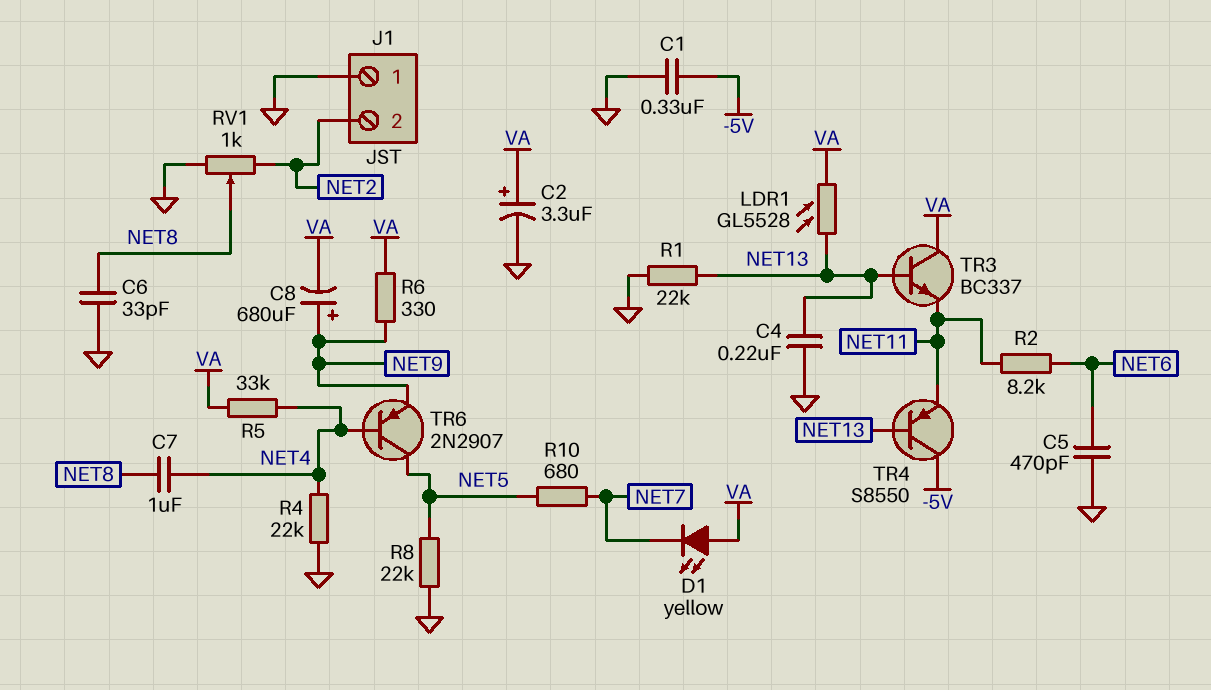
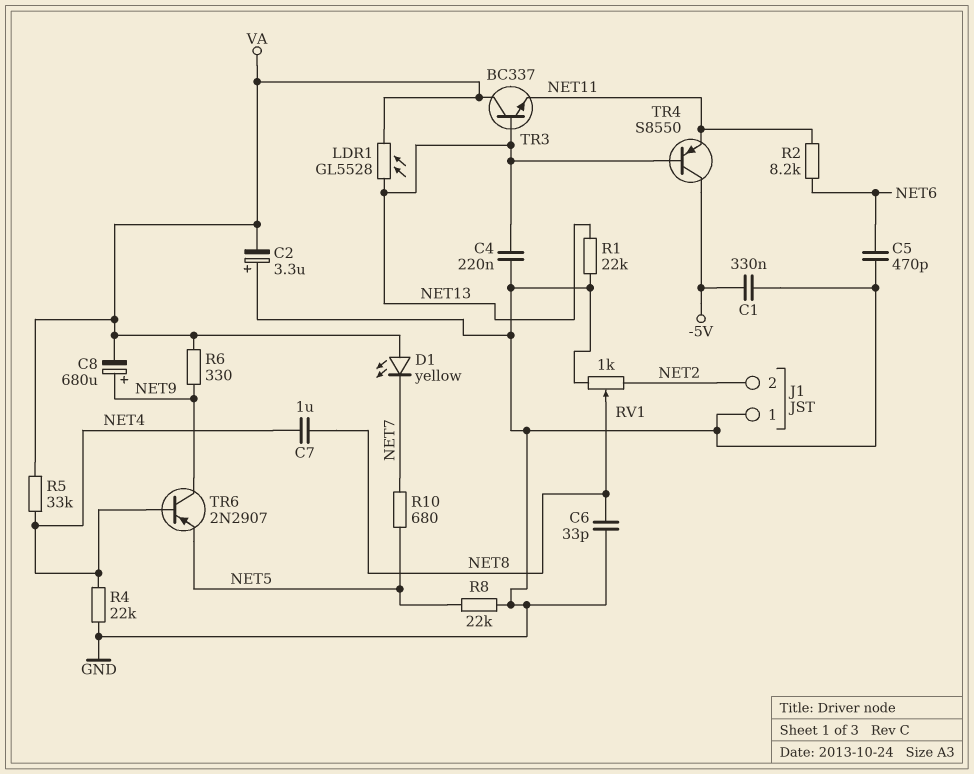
C2: 3.3uF (plus VA, minus GND) -> 3.3uF (plus GND, minus VA)
TR6: PNP 2N2907 (B NET4, C NET5, E NET9) -> PNP 2N2907 (B NET4, C NET9, E NET5)

